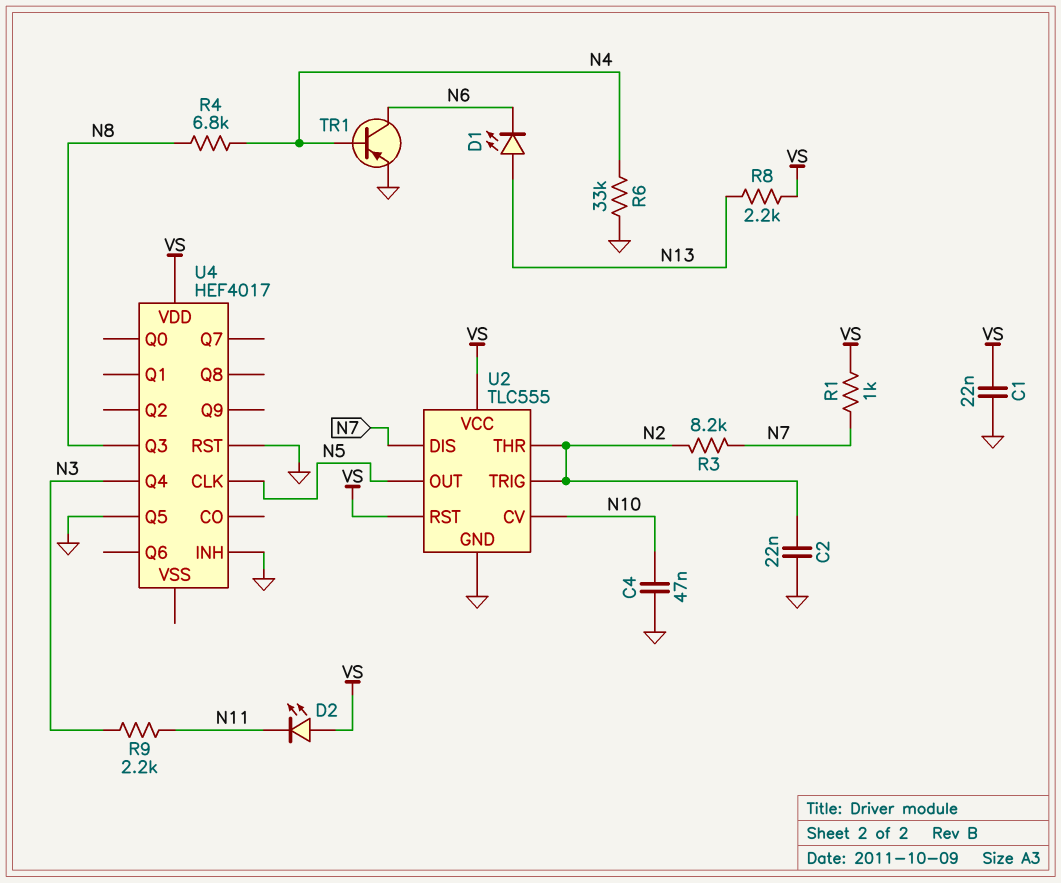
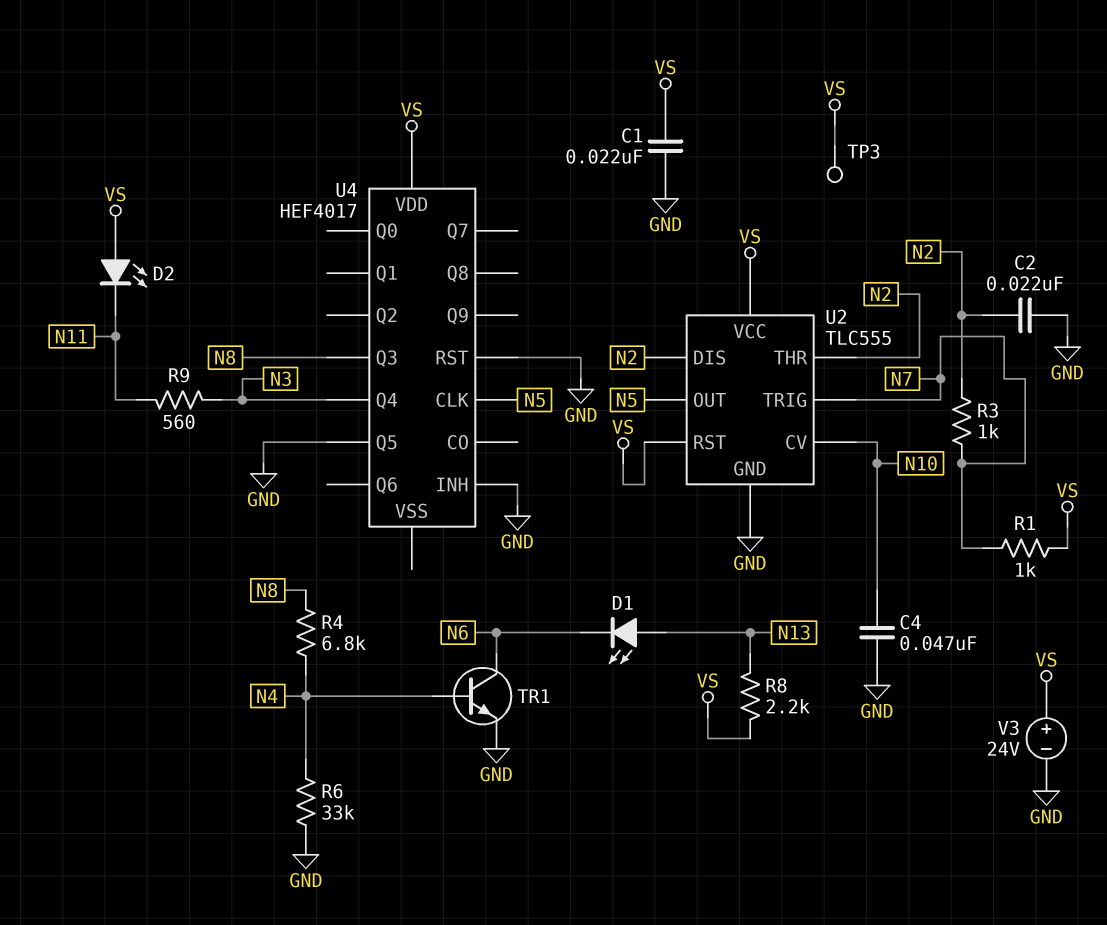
R3: 8.2k (N2, N7) -> 1k (N2, N7)
R9: 2.2k (N3, N11) -> 560 (N3, N11)
TP3: none -> test point (VS)
TR1: PNP (B N4, C N6, E GND) -> NPN (B N4, C N6, E GND)
U2 pin DIS: N7 -> N2
U2 pin TRIG: N2 -> N7
V3: none -> 24V (plus VS, minus GND)

